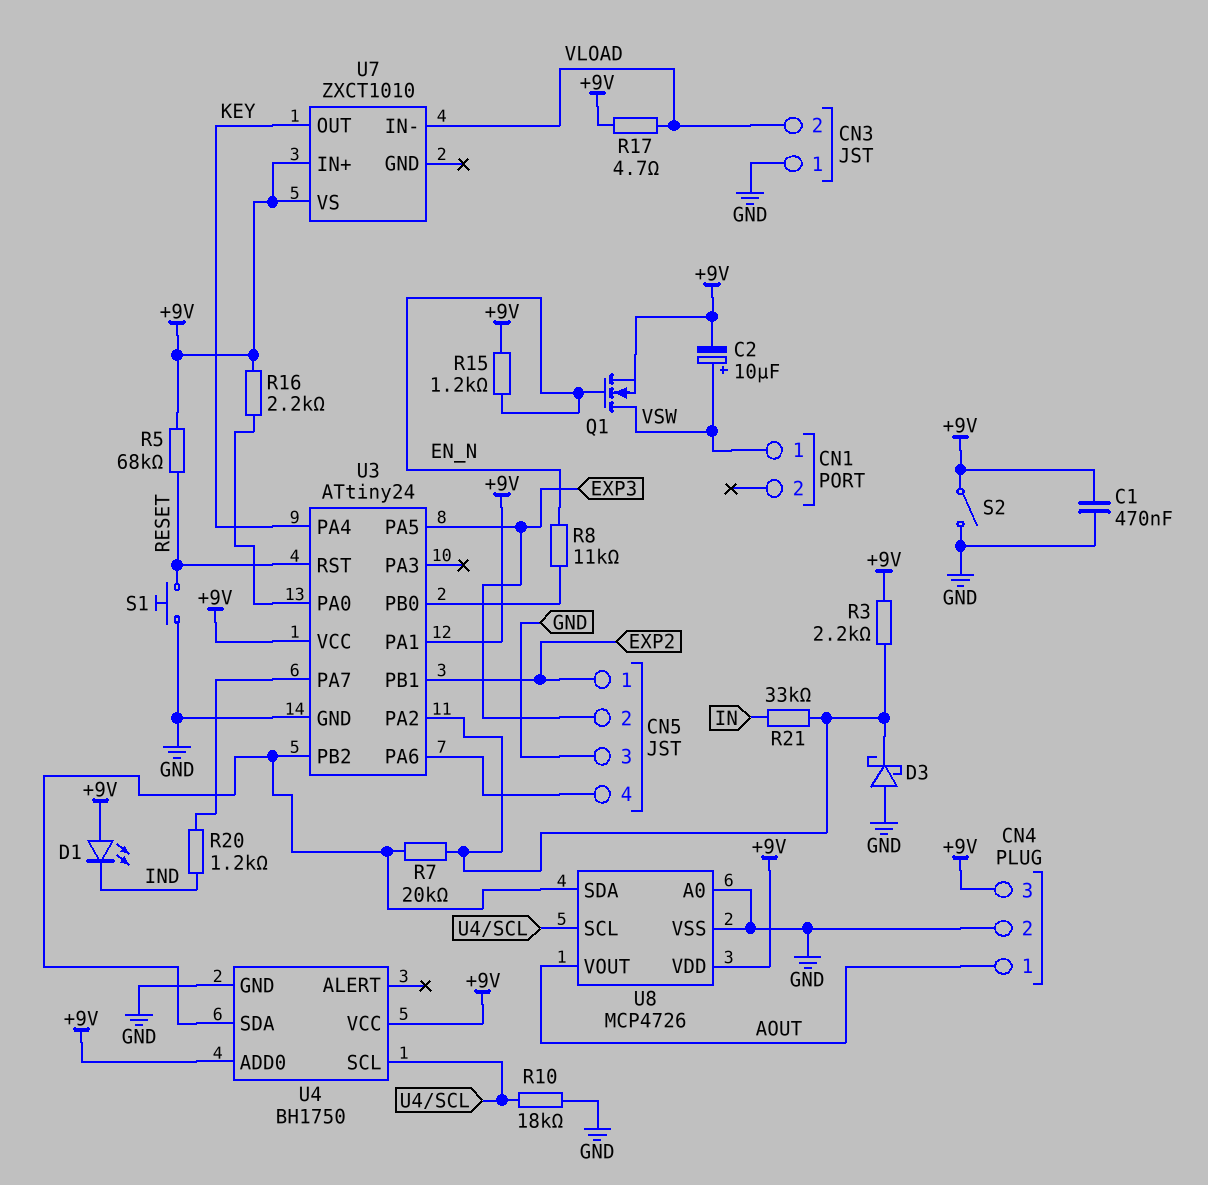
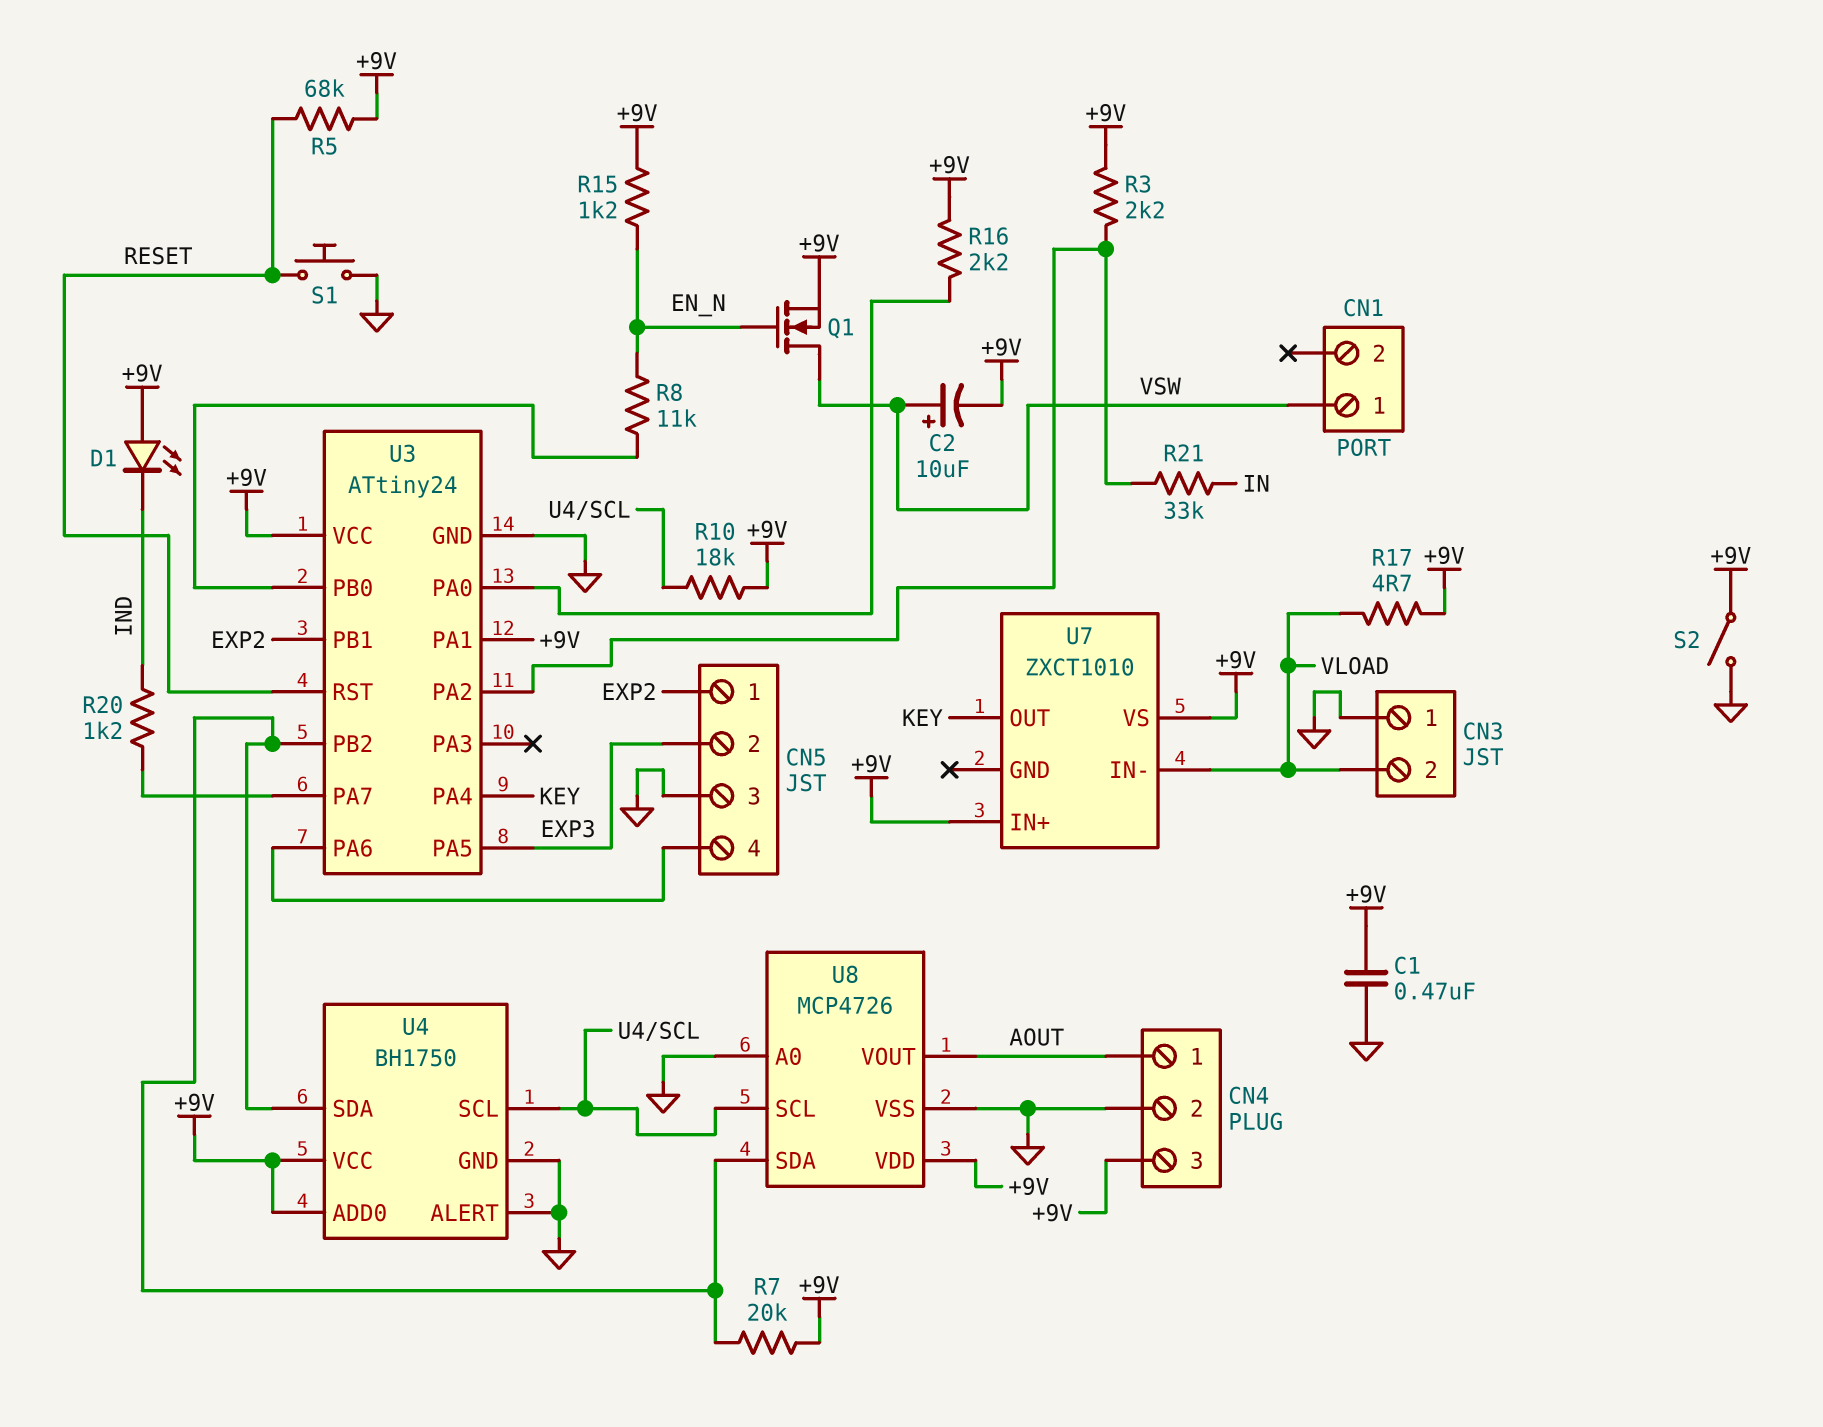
D3: schottky (A GND, K U3/PA2) -> none
R7: 20k (U3/PA2, U3/PB2) -> 20k (+9V, U3/PB2)
R10: 18k (GND, U4/SCL) -> 18k (+9V, U4/SCL)
U4 pin ALERT: none -> GND

